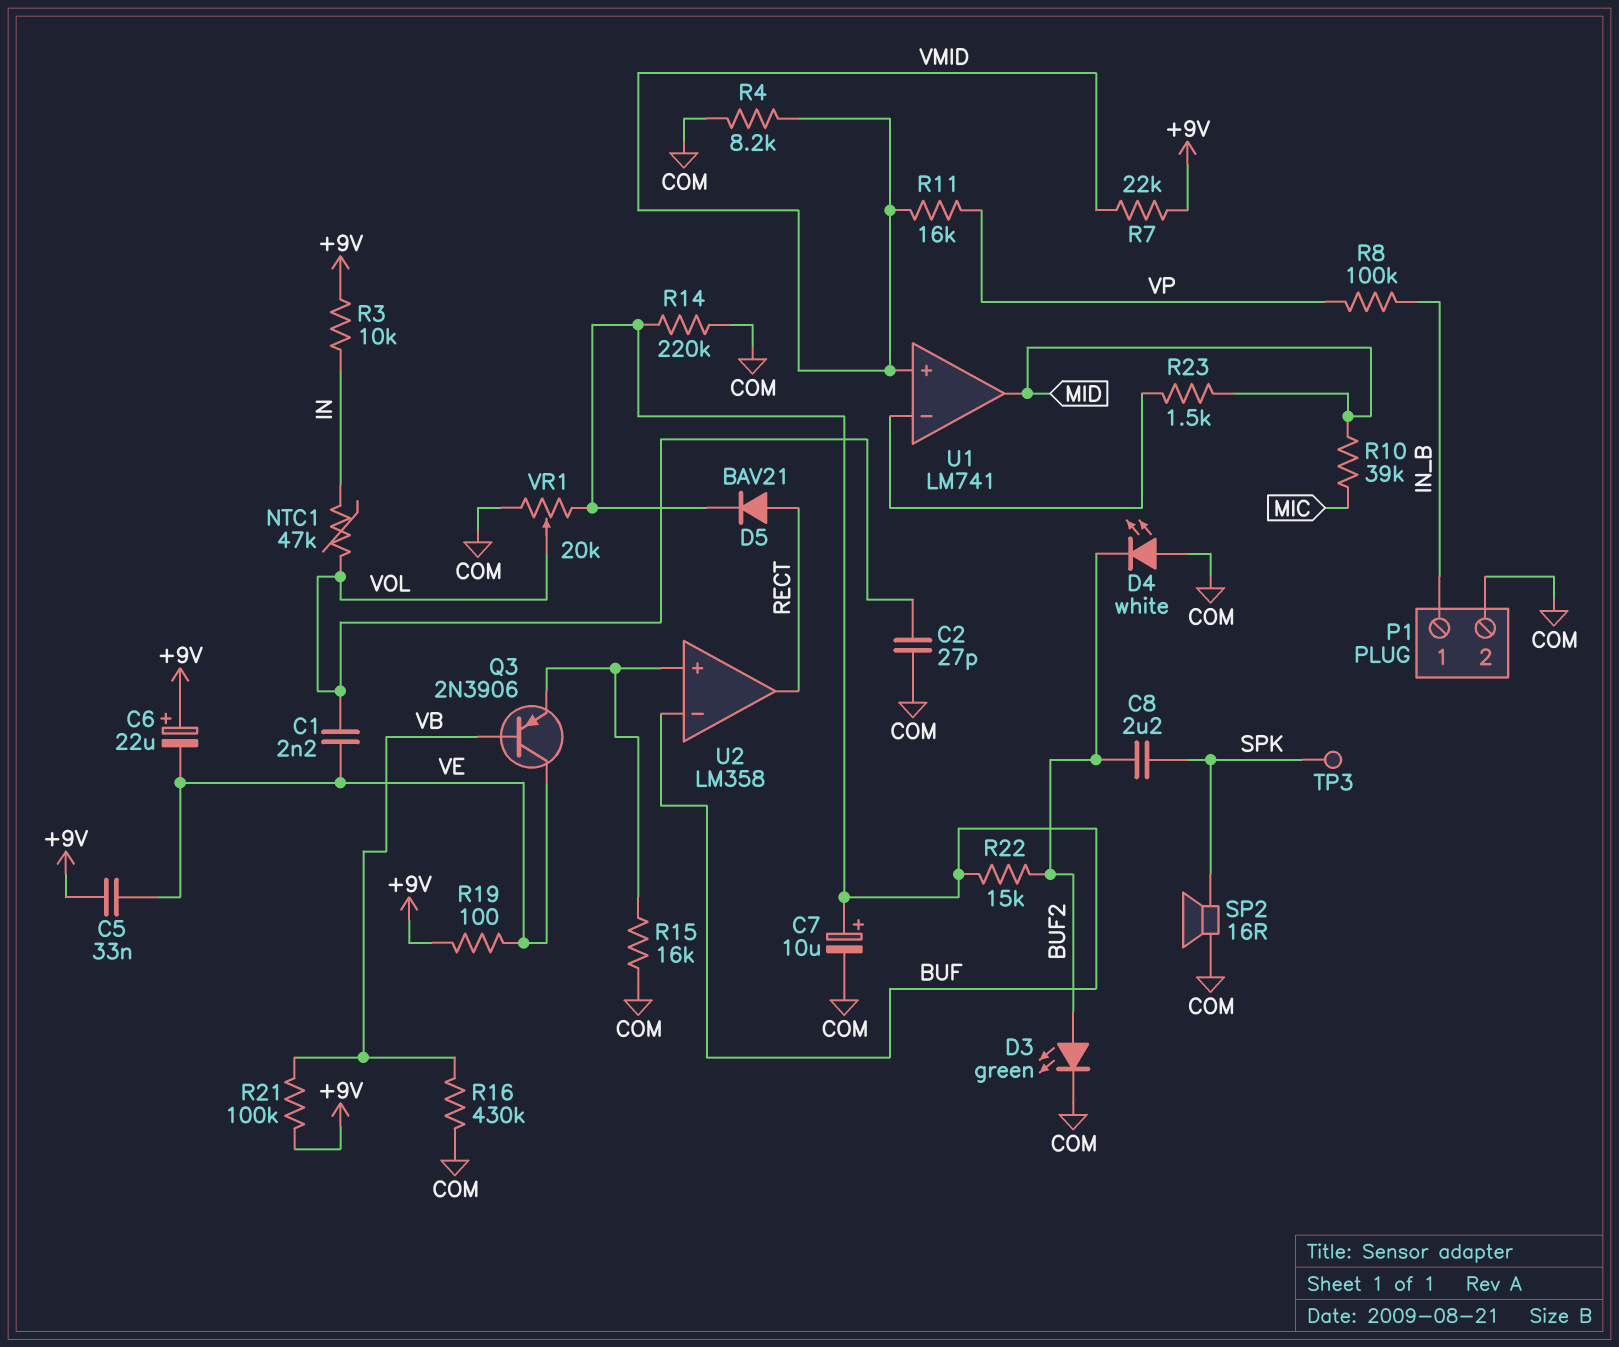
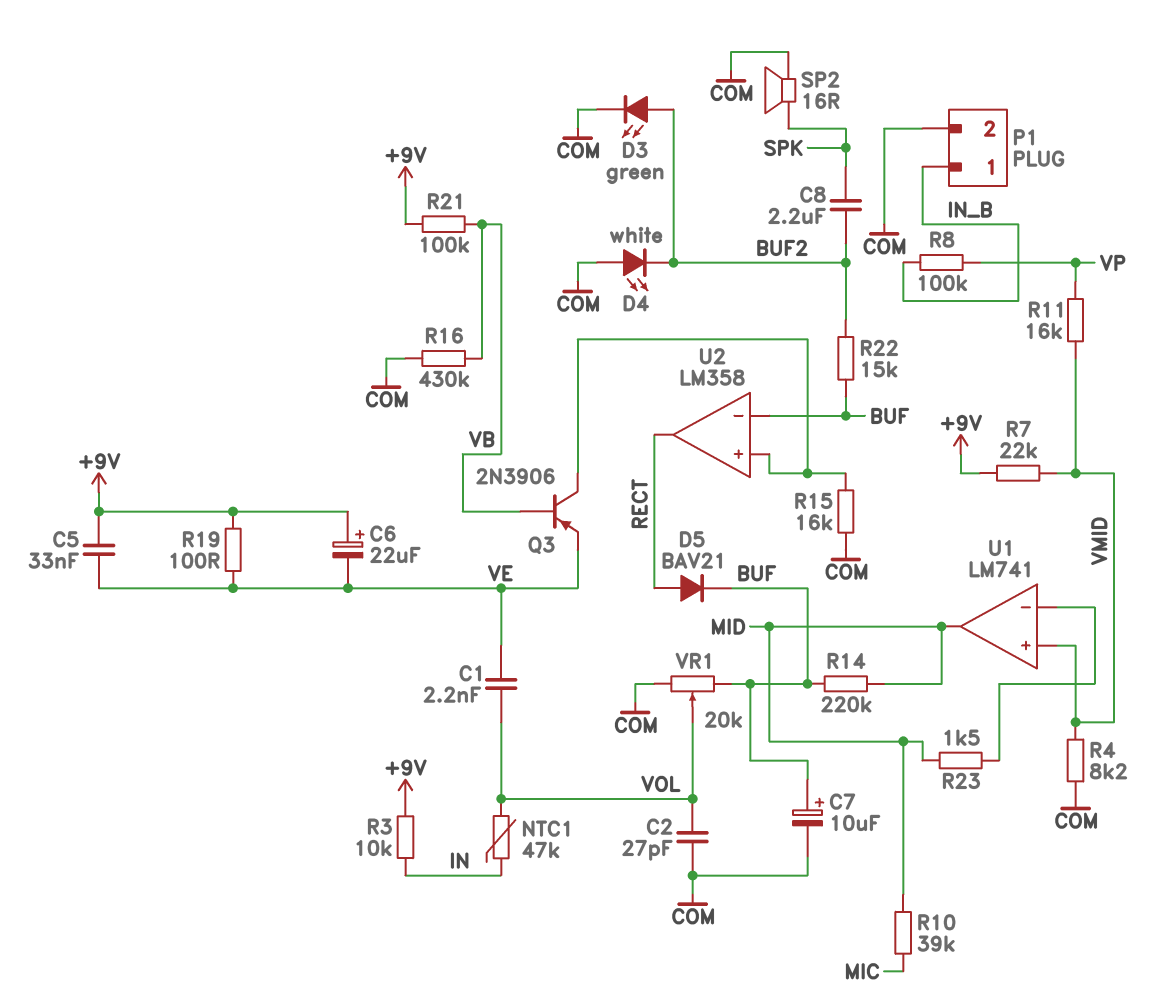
Q3: PNP 2N3906 (B VB, C VE, E U2/in+) -> PNP 2N3906 (B VB, C U2/in+, E VE)
R14: 220k (BUF, COM) -> 220k (BUF, MID)
TP3: test point (SPK) -> none

